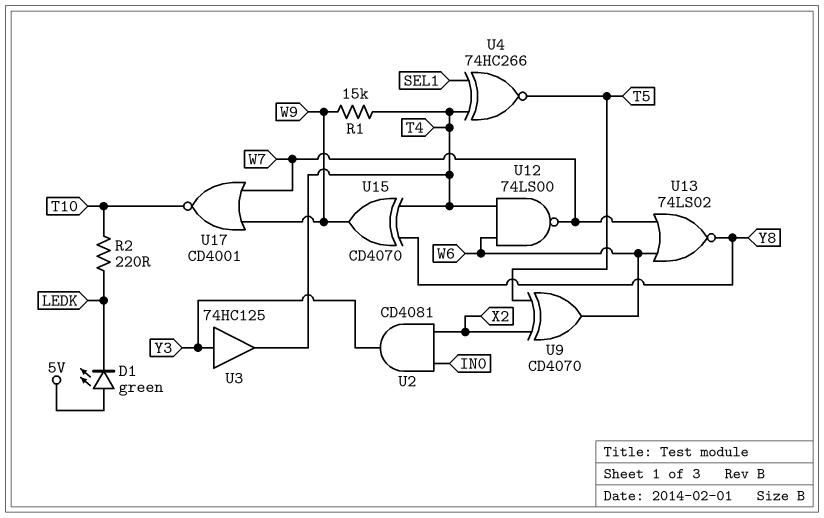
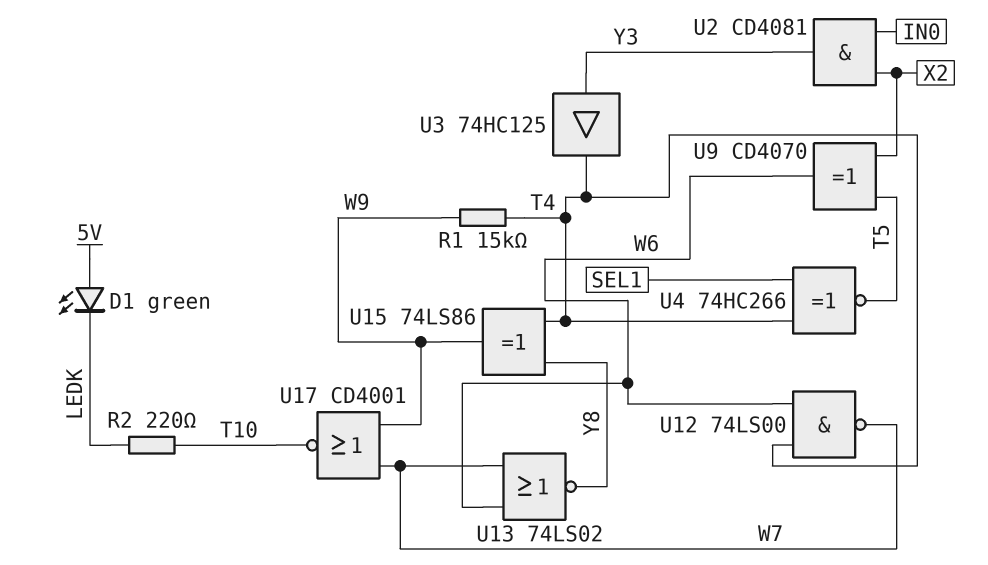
U15: XOR CD4070 (in T4, in Y8, out W9) -> XOR 74LS86 (in T4, in Y8, out W9)

